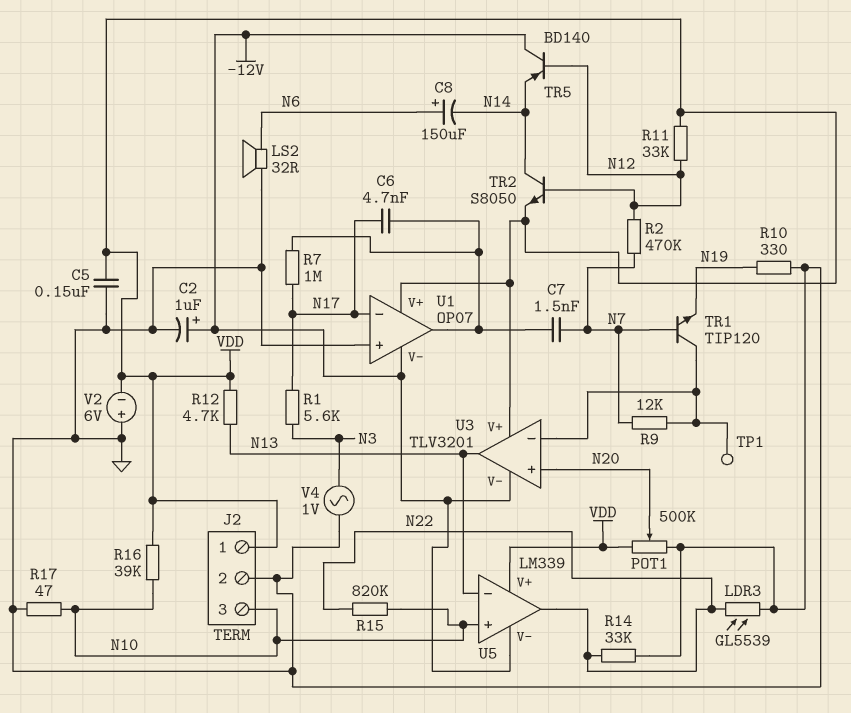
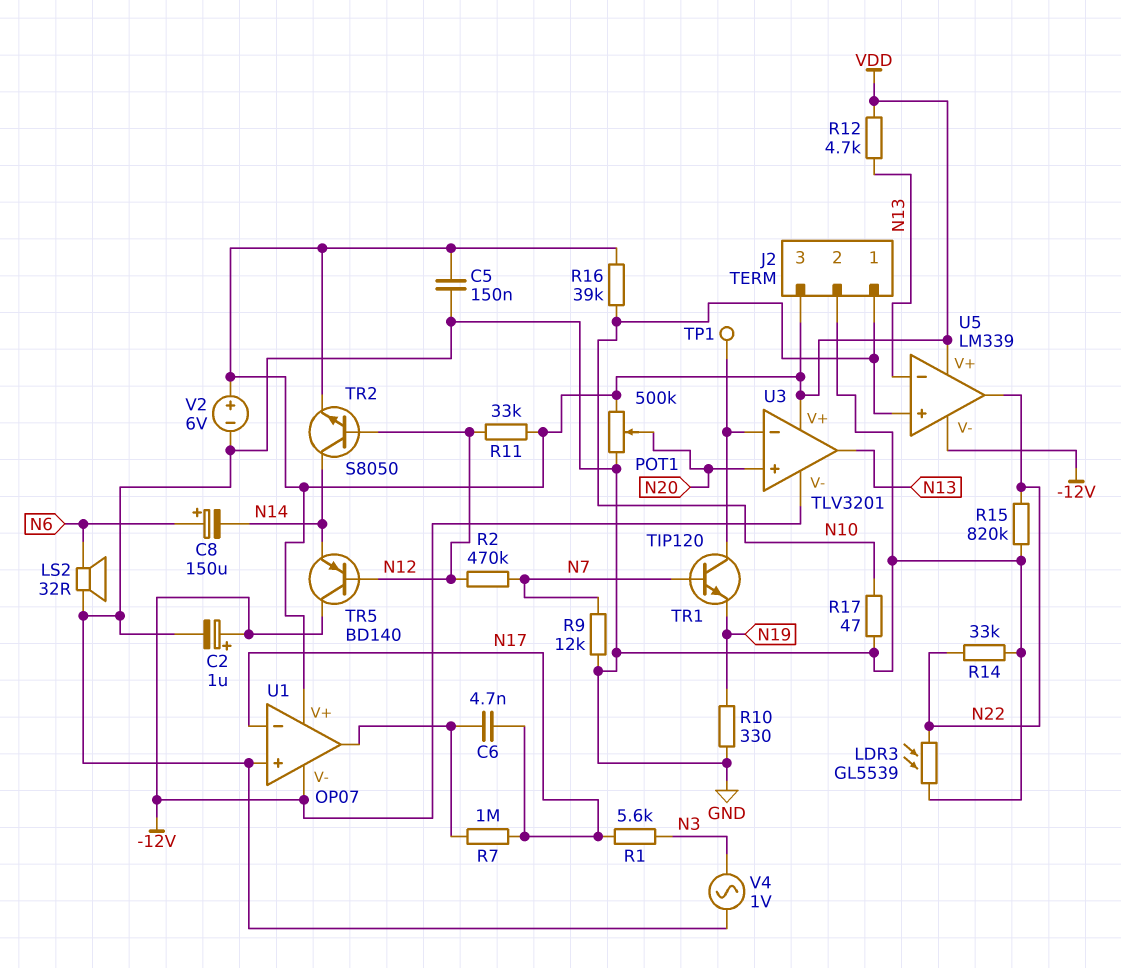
C7: 1.5nF (N7, U1/out) -> none
J2 pin 1: VDD -> N10
J2 pin 3: N10 -> VDD
R9: 12k (N7, U3/in-) -> 12k (GND, N7)
R15: 820k (N10, N22) -> 820k (GND, N22)
V2: 6V (plus GND, minus VDD) -> 6V (plus VDD, minus GND)

